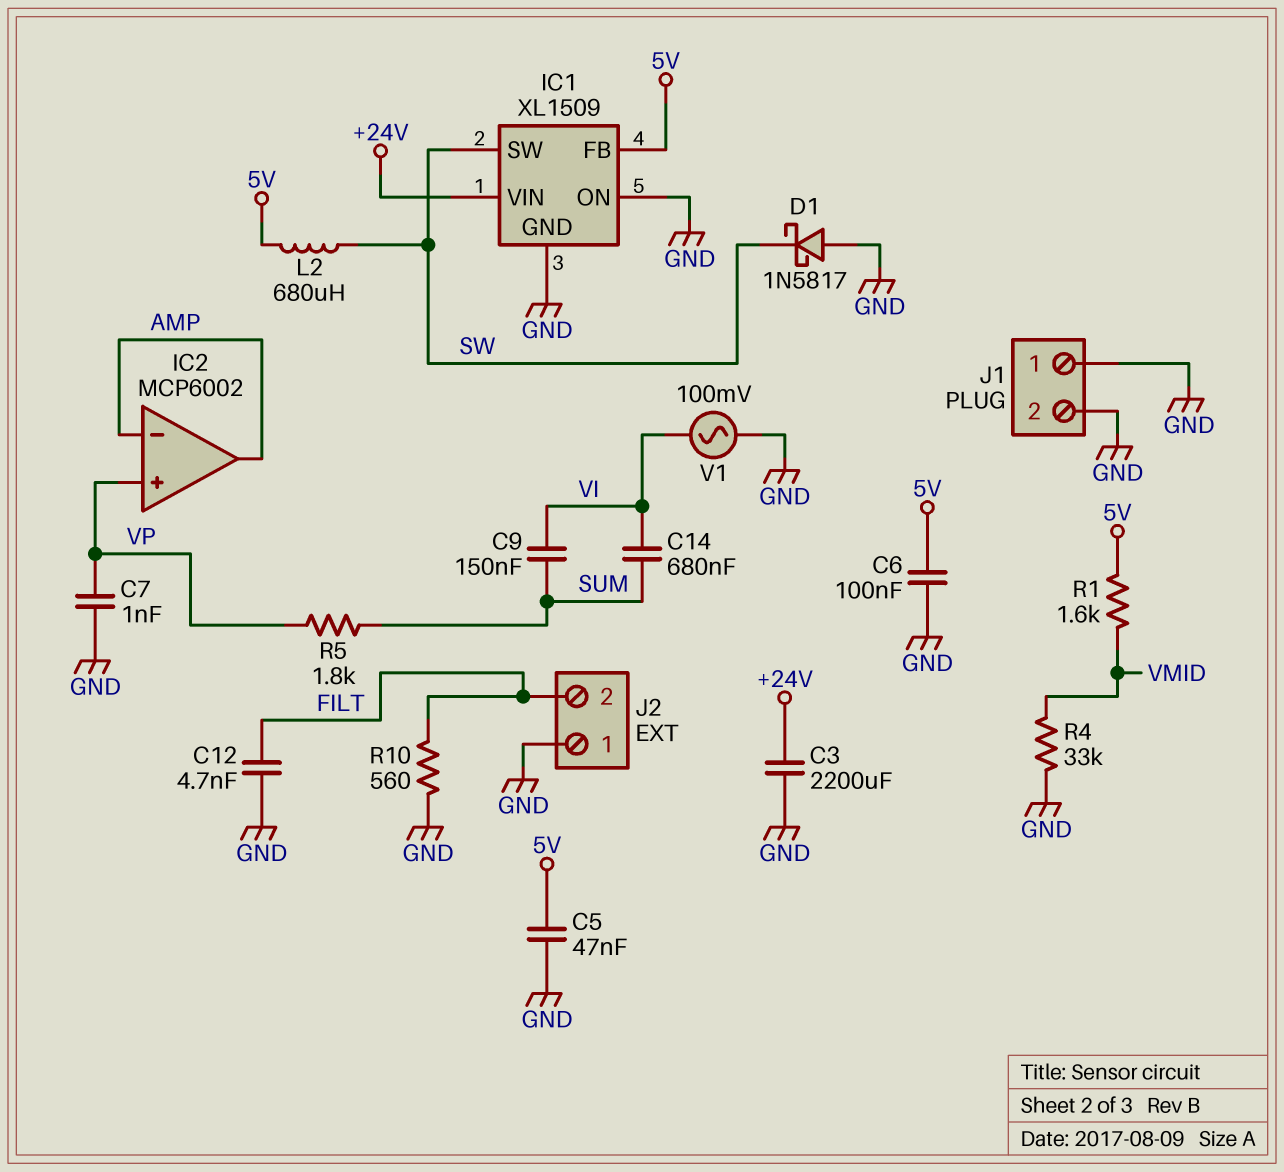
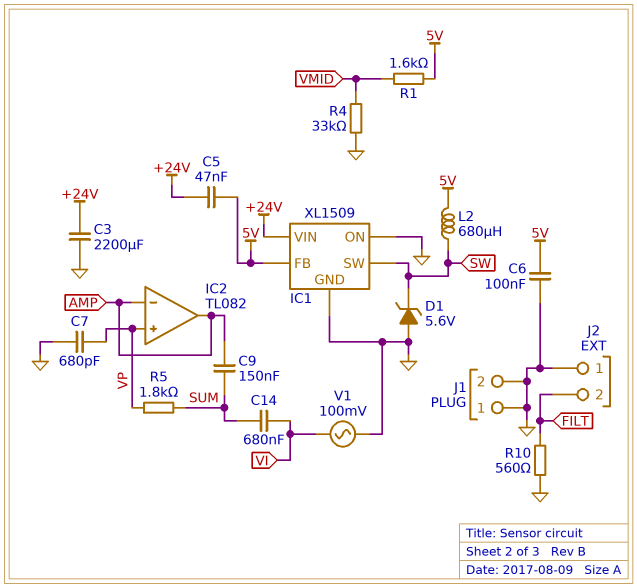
C5: 47nF (5V, GND) -> 47nF (+24V, 5V)
C7: 1nF (GND, VP) -> 680pF (GND, VP)
C9: 150nF (SUM, VI) -> 150nF (AMP, SUM)
C12: 4.7nF (FILT, GND) -> none
D1: schottky 1N5817 (A GND, K SW) -> zener 5.6V (A GND, K SW)
IC2: MCP6002 -> TL082

